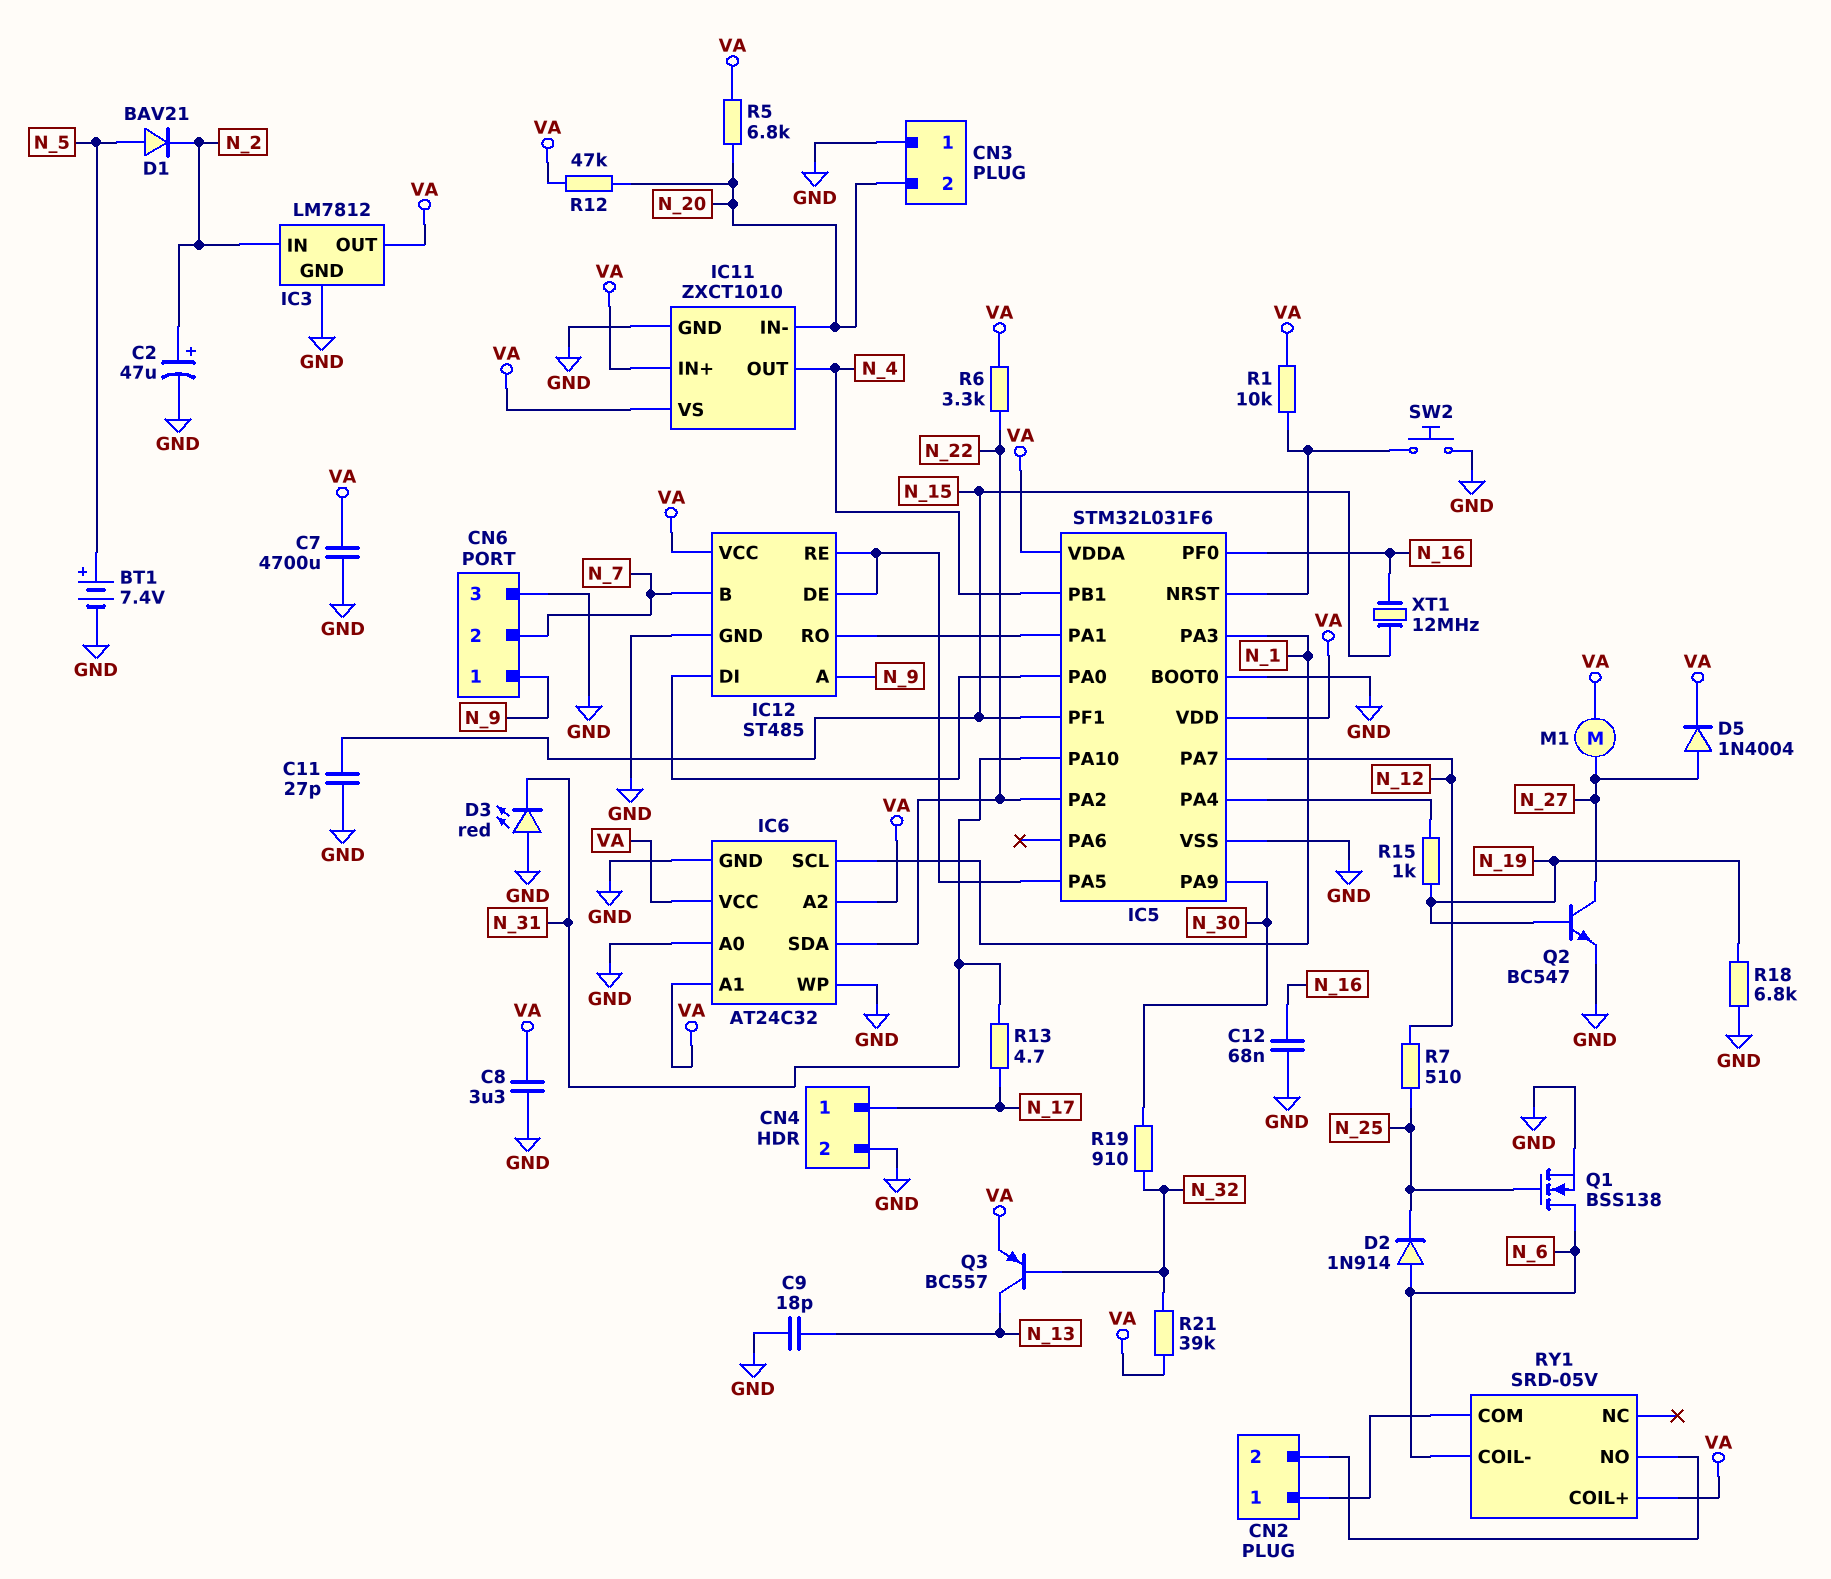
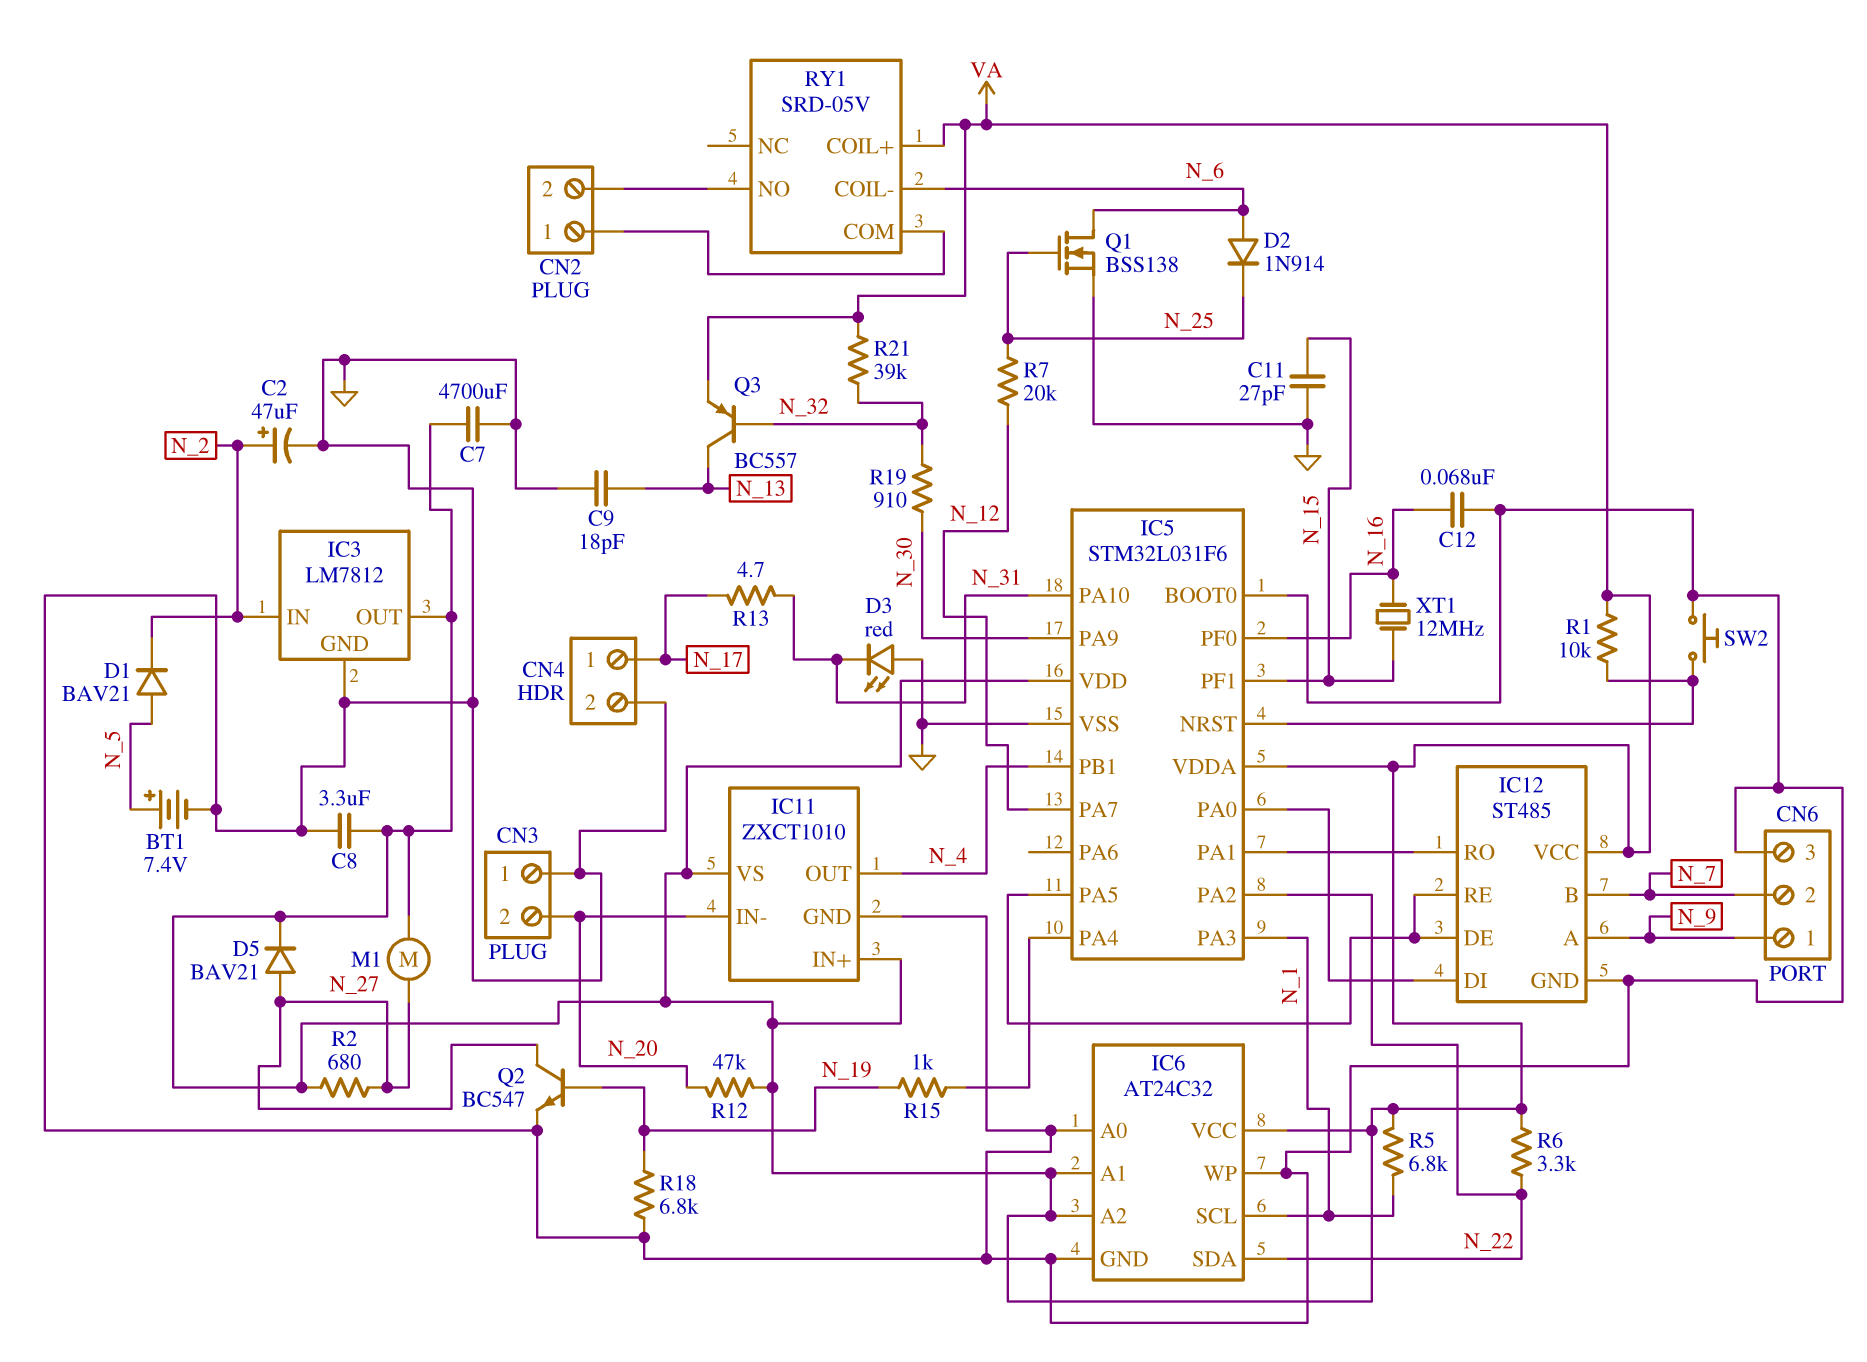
D5: diode 1N4004 (A N_27, K VA) -> diode BAV21 (A N_27, K VA)
R2: none -> 680 (N_27, VA)
R5: 6.8k (N_20, VA) -> 6.8k (N_1, VA)
R7: 510 (N_12, N_25) -> 20k (N_12, N_25)

